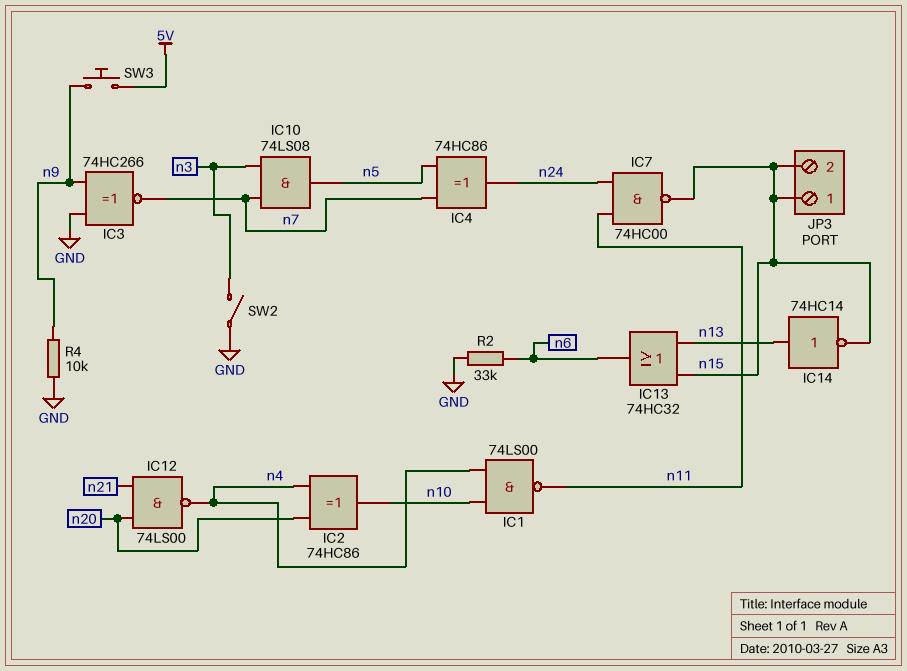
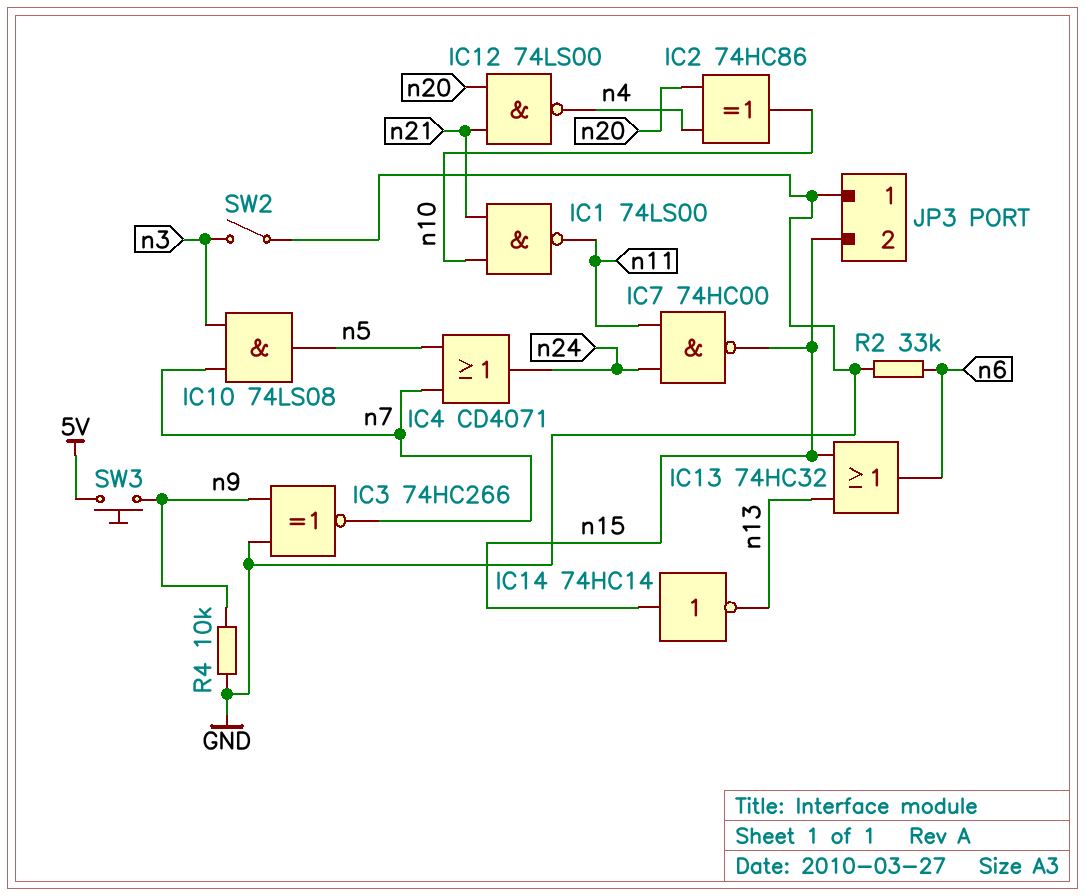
IC1: NAND 74LS00 (in n4, in n10, out n11) -> NAND 74LS00 (in n10, in n21, out n11)
IC4: XOR 74HC86 (in n5, in n7, out n24) -> OR CD4071 (in n5, in n7, out n24)
IC14: NOT 74HC14 (in n13, out n15) -> NOT 74HC14 (in n15, out n13)
JP3 pin 1: n15 -> GND

